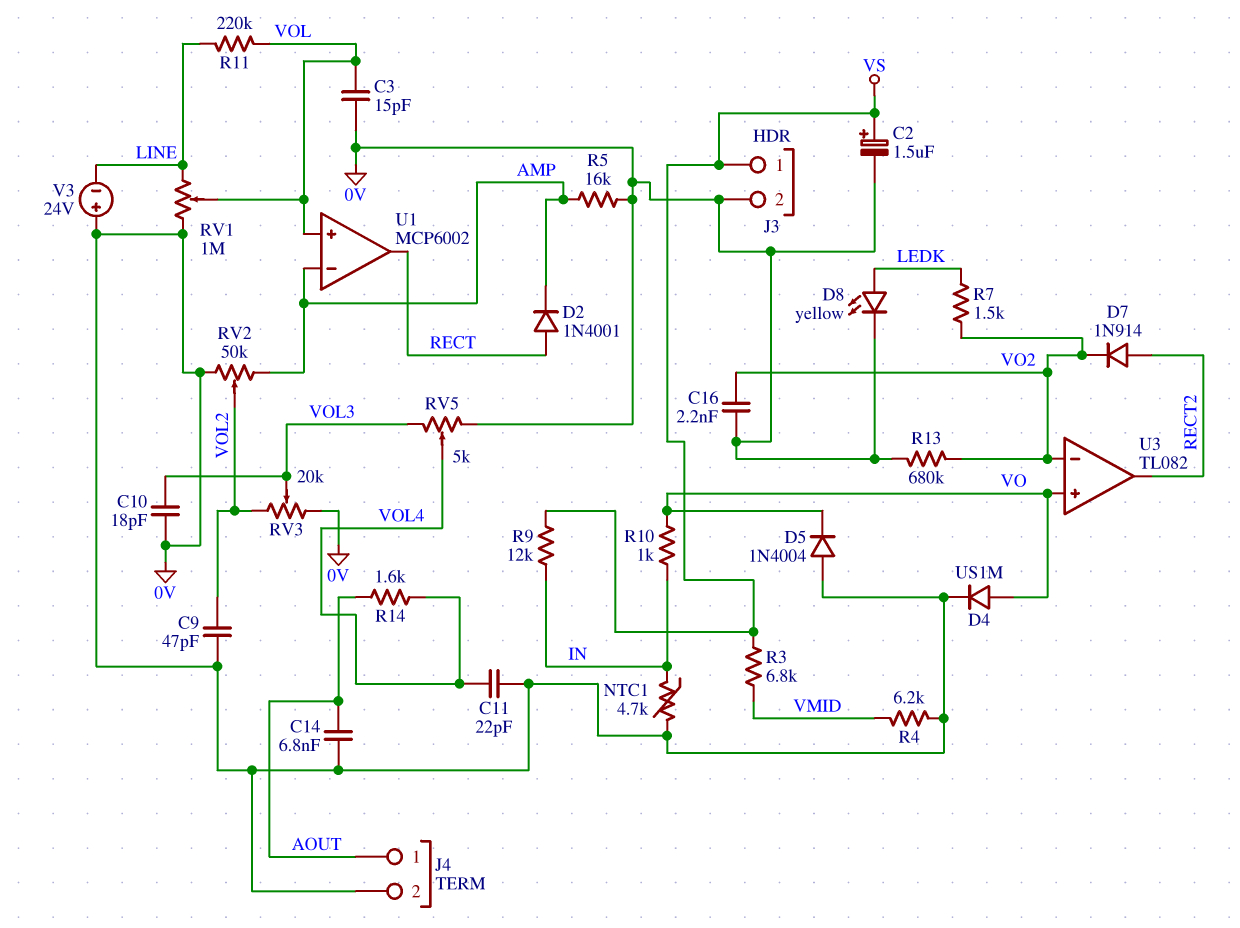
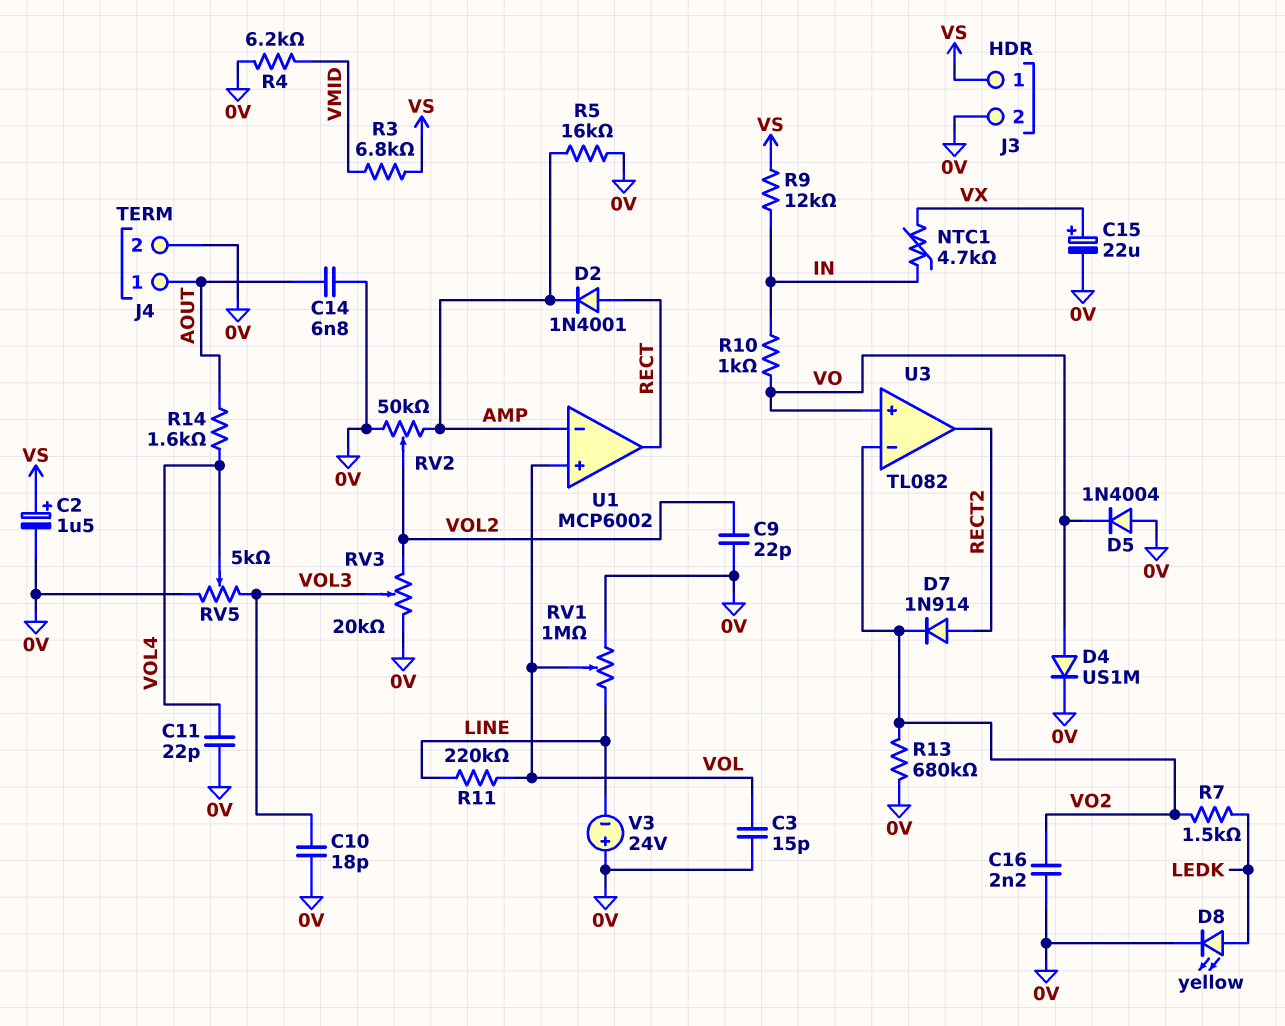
C9: 47pF (0V, VOL2) -> 22pF (0V, VOL2)
C15: none -> 22uF (plus VX, minus 0V)
NTC1: 4.7k (0V, IN) -> 4.7k (IN, VX)

